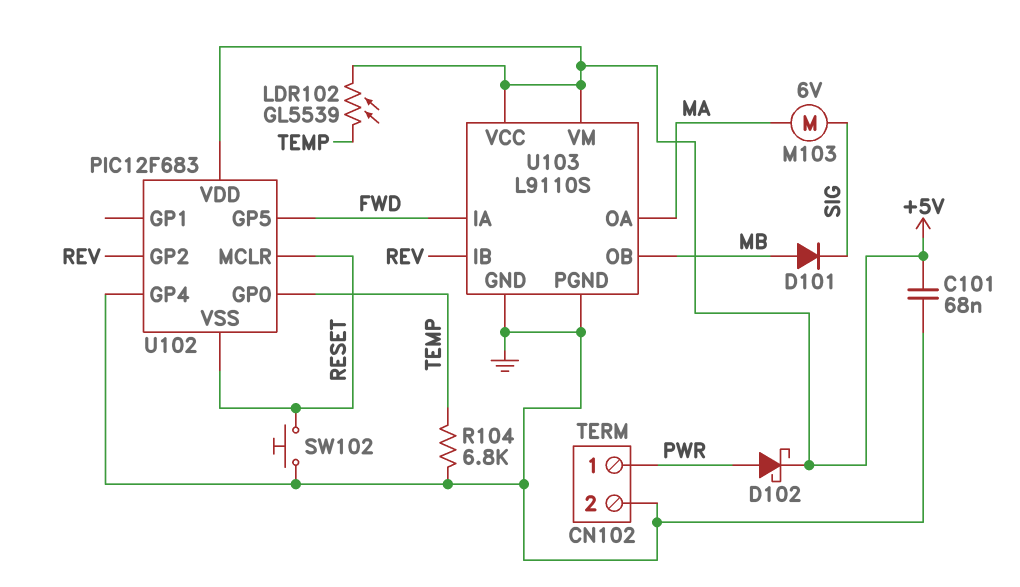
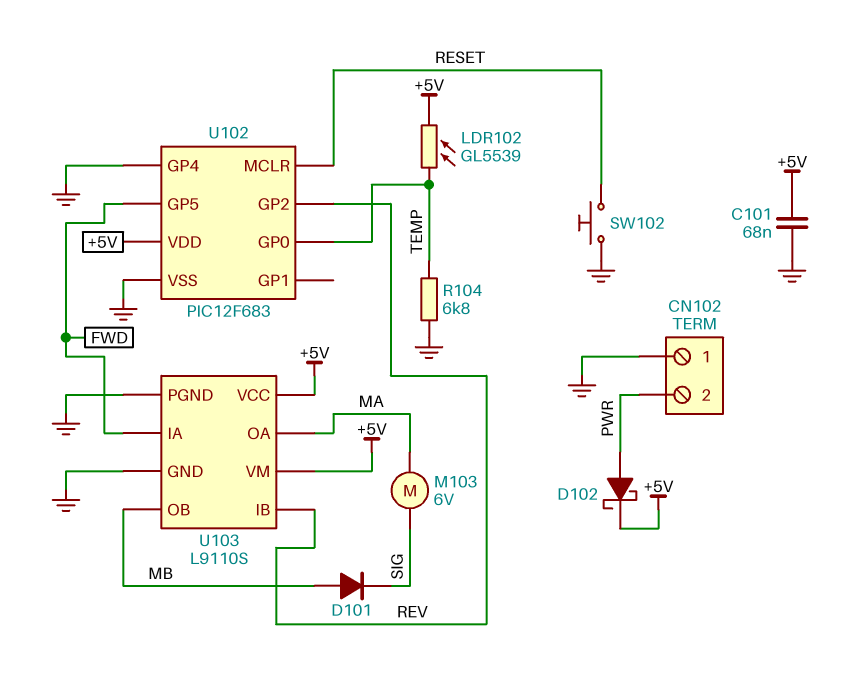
CN102 pin 1: PWR -> GND
CN102 pin 2: GND -> PWR
U102 pin VSS: RESET -> GND

